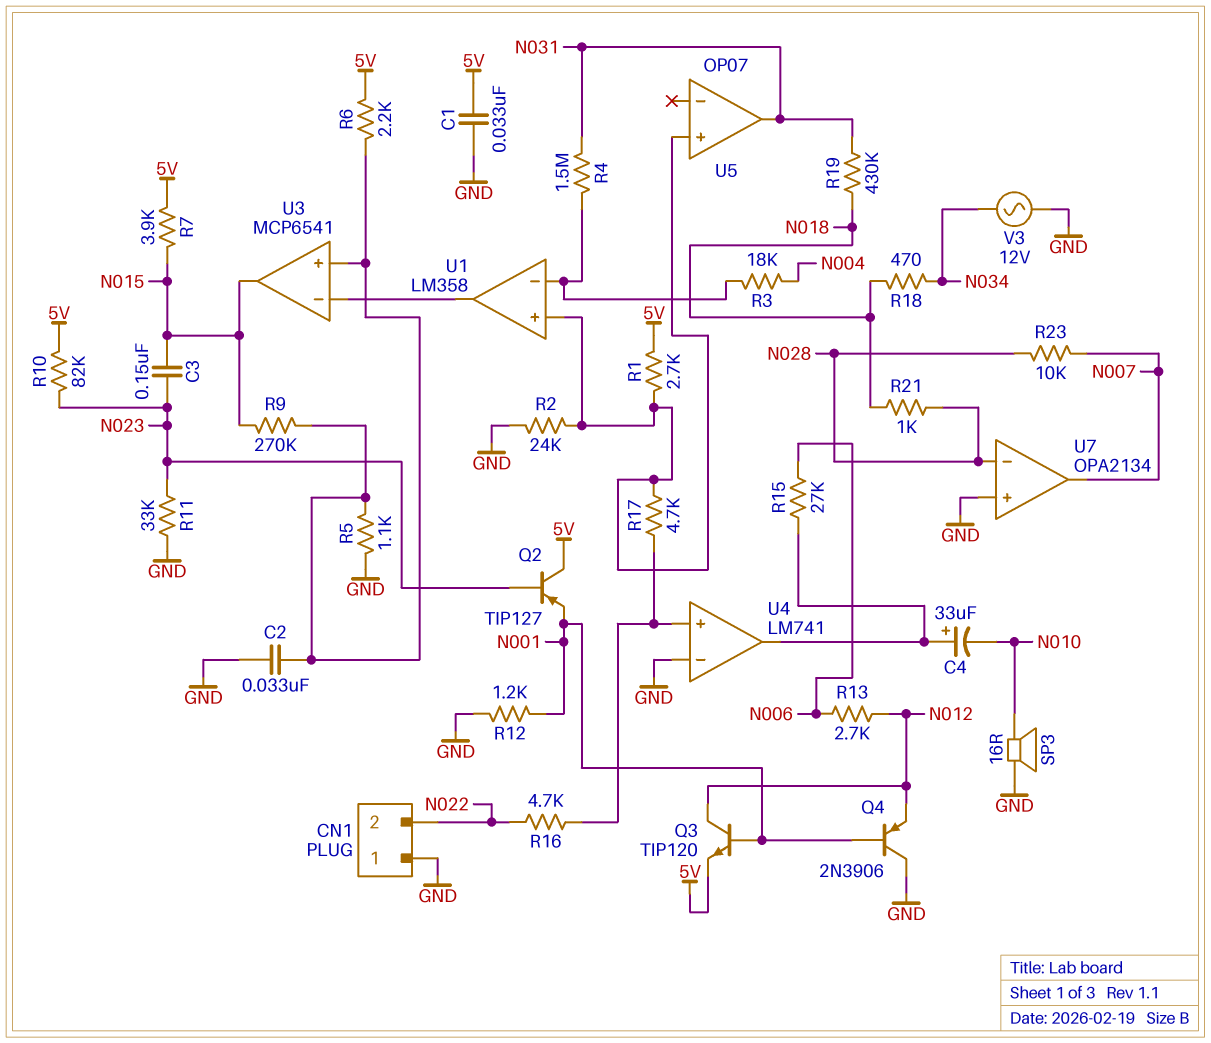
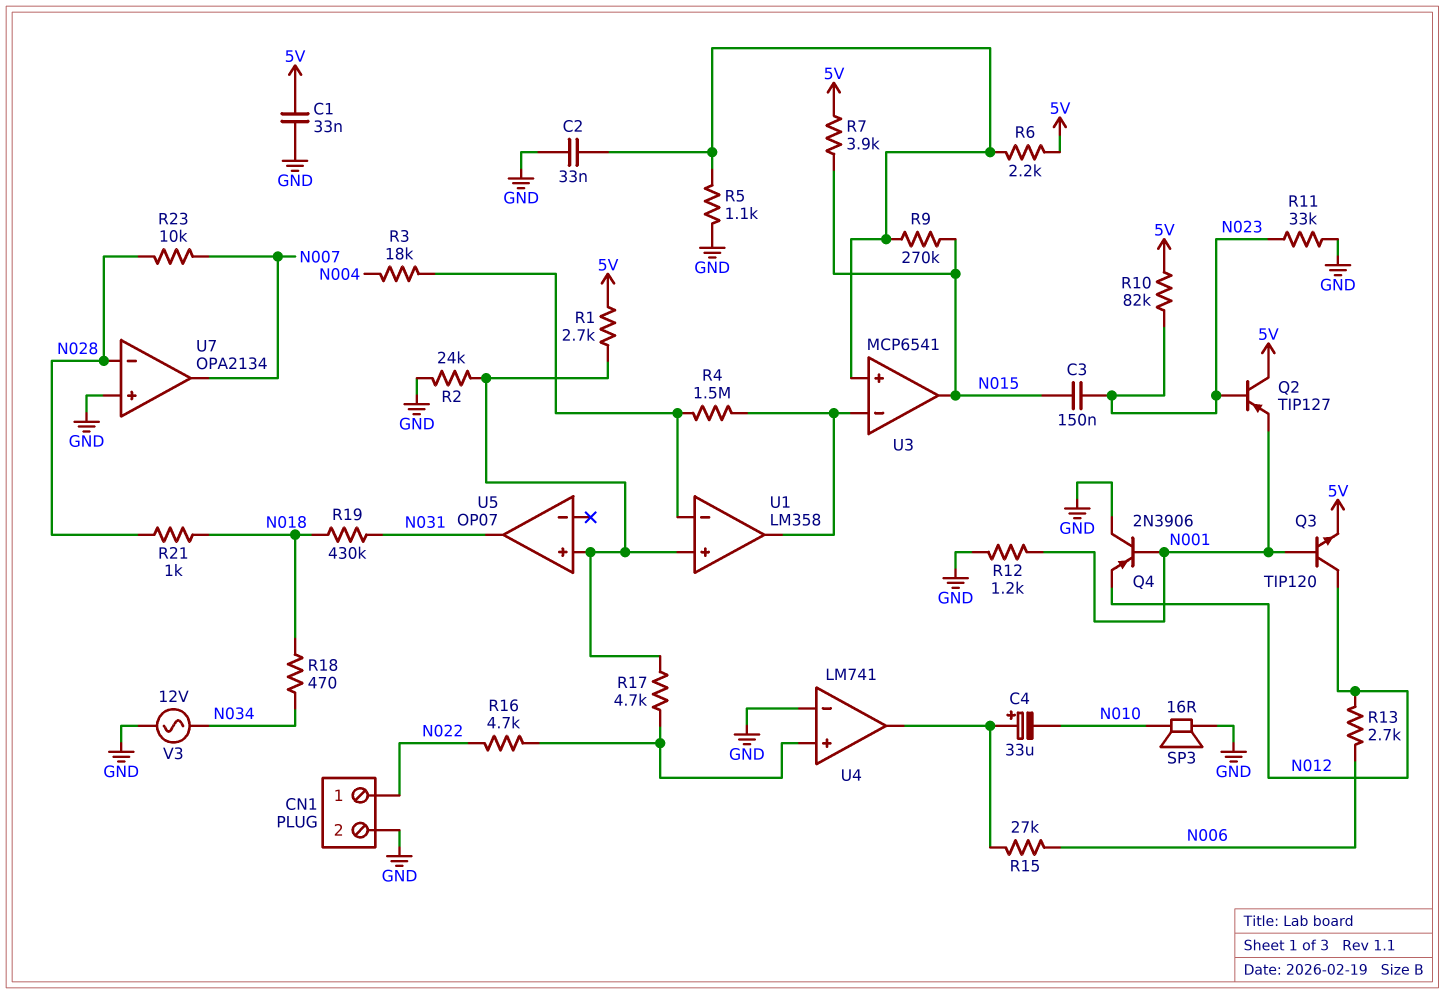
CN1 pin 1: GND -> N022
CN1 pin 2: N022 -> GND
R4: 1.5M (N031, U1/in-) -> 1.5M (U1/in-, U1/out)

